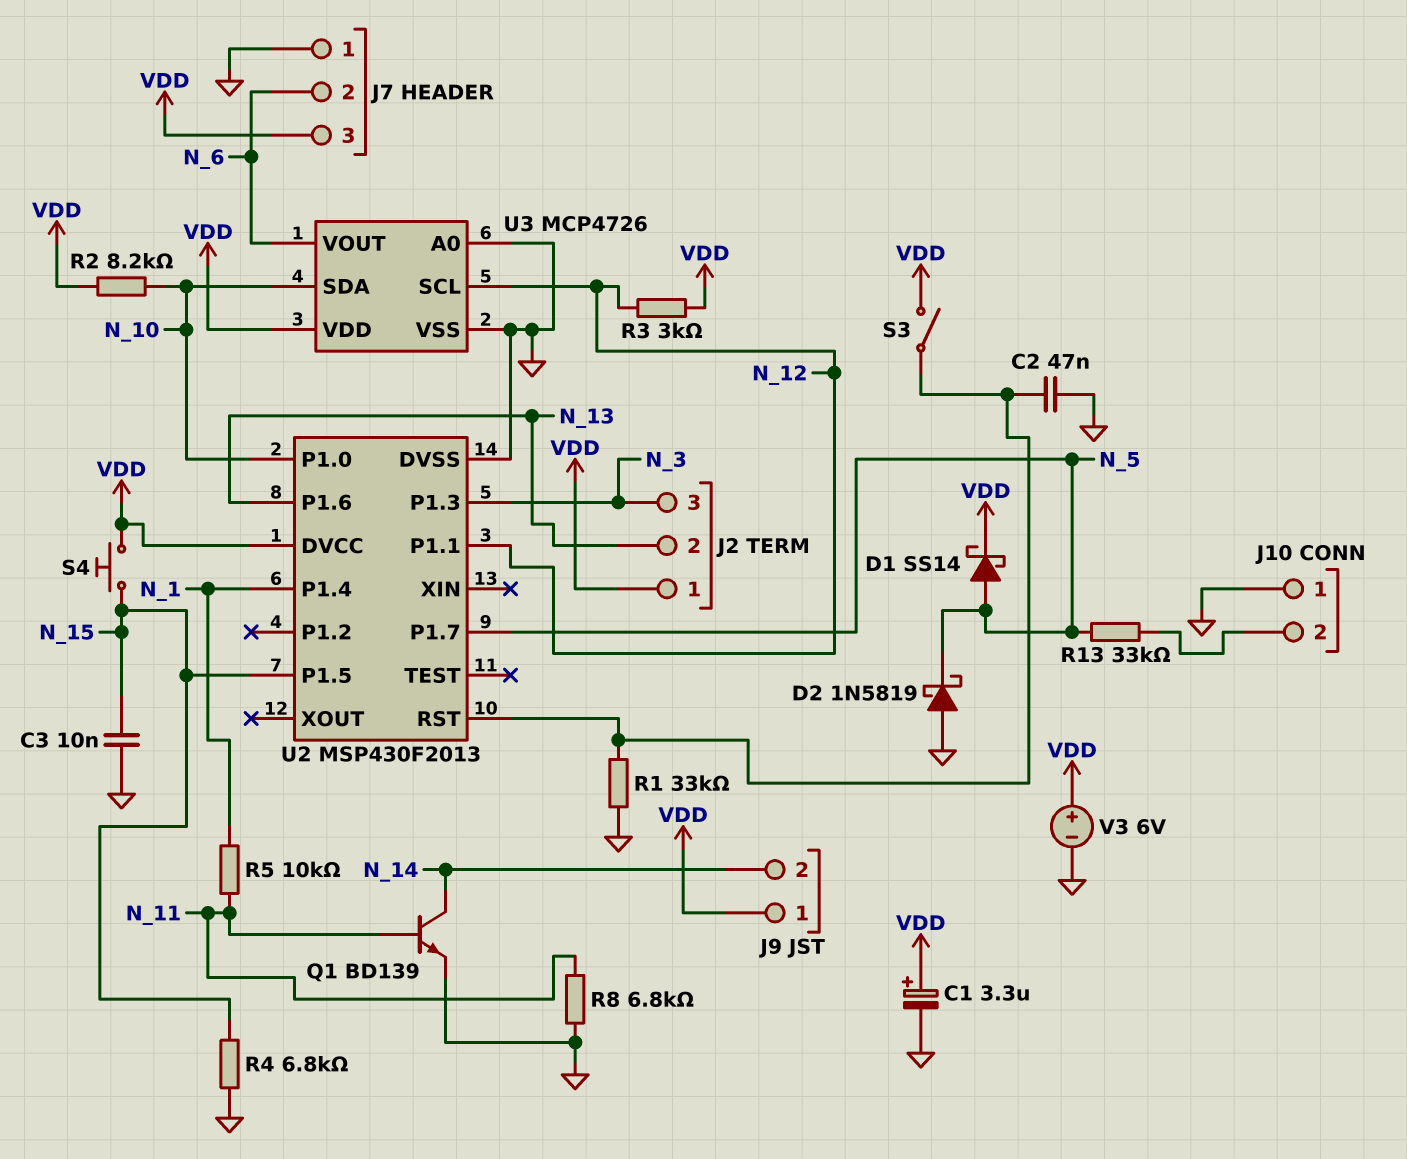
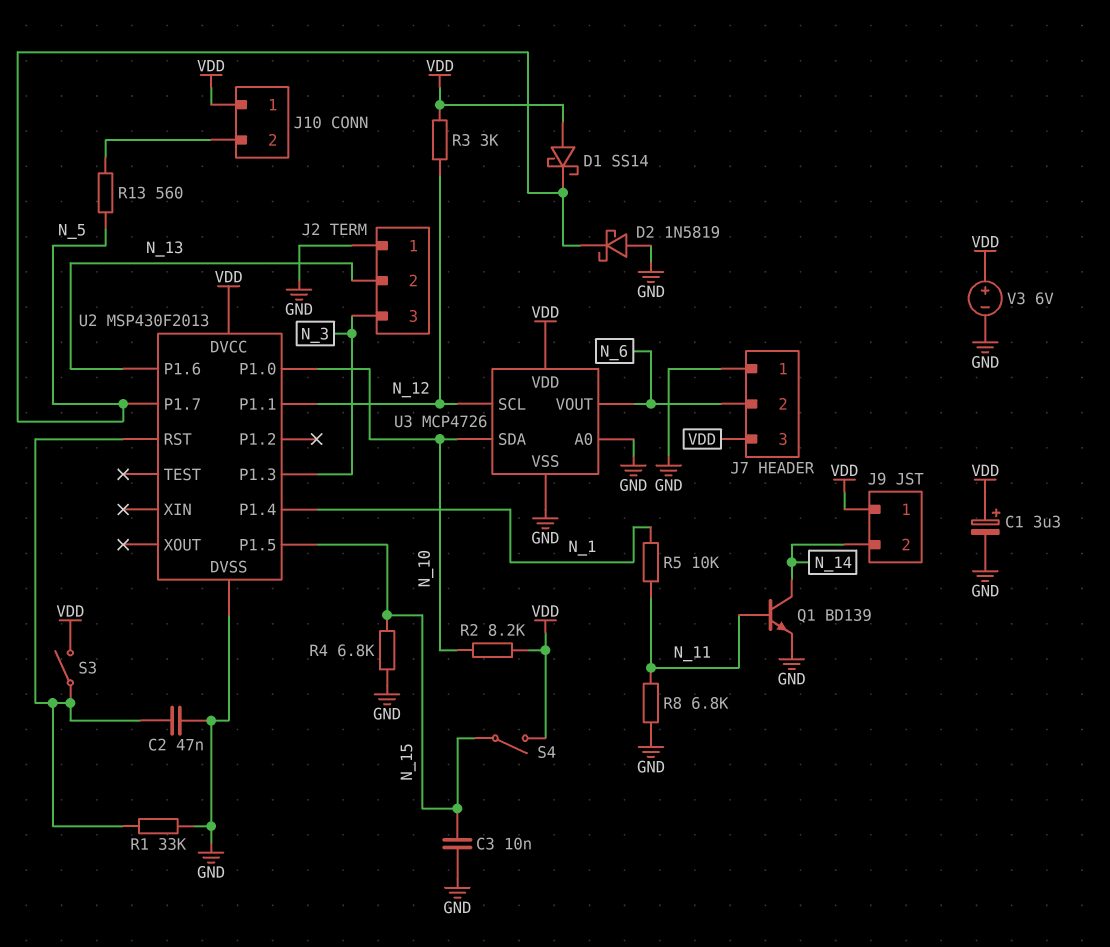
D1: schottky SS14 (A N_5, K VDD) -> schottky SS14 (A VDD, K N_5)
J2 pin 1: VDD -> GND
J10 pin 1: GND -> VDD
R13: 33k (J10/2, N_5) -> 560 (J10/2, N_5)
S4: button (N_15, VDD) -> switch (N_15, VDD)

